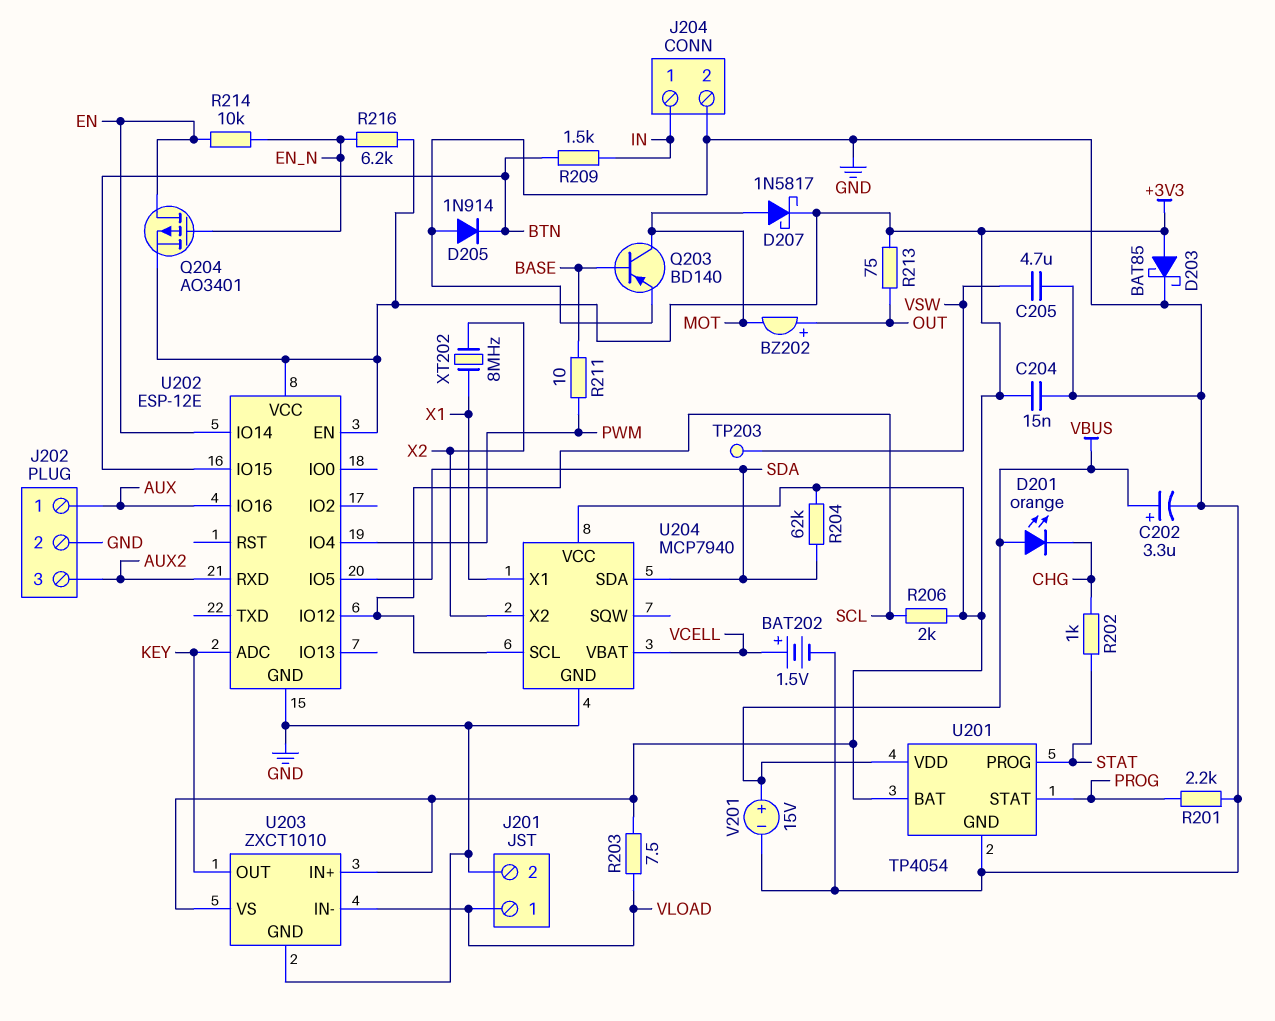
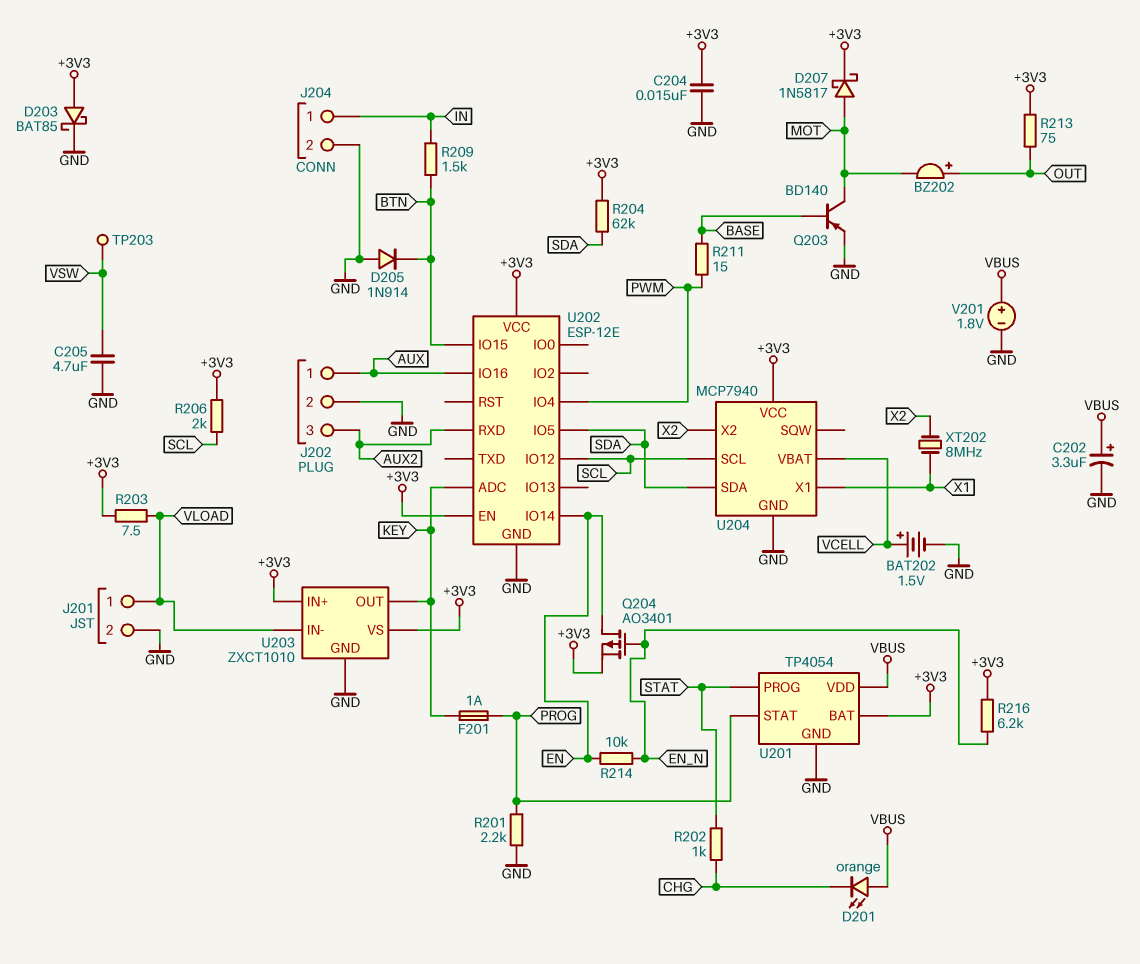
F201: none -> 1A (KEY, PROG)
R211: 10 (BASE, PWM) -> 15 (BASE, PWM)
V201: 15V (plus VBUS, minus GND) -> 1.8V (plus VBUS, minus GND)

